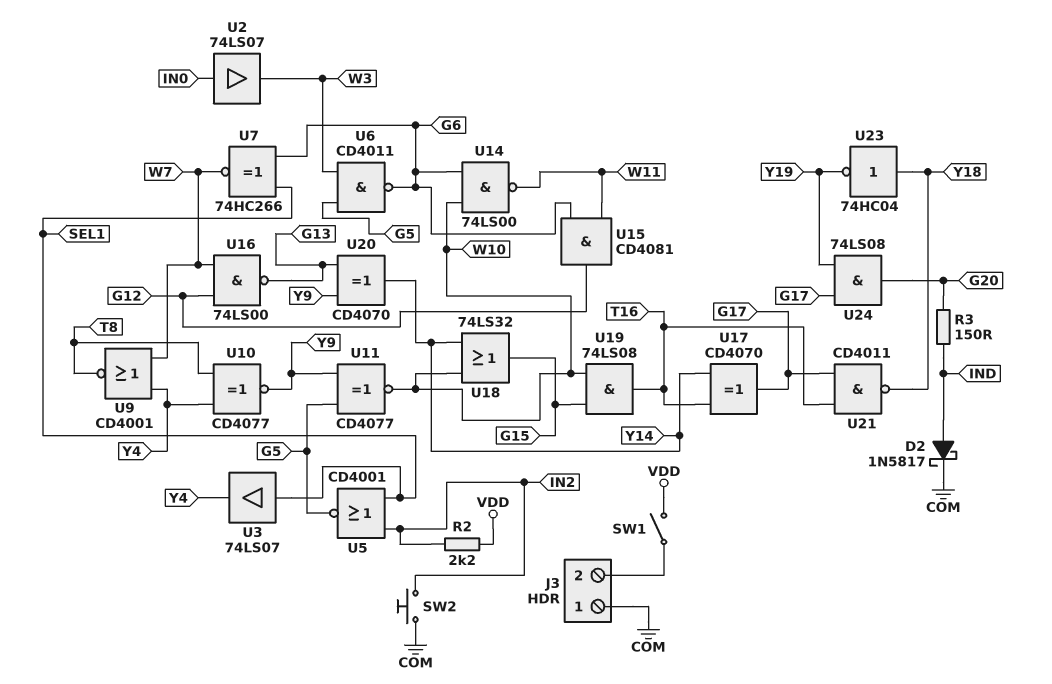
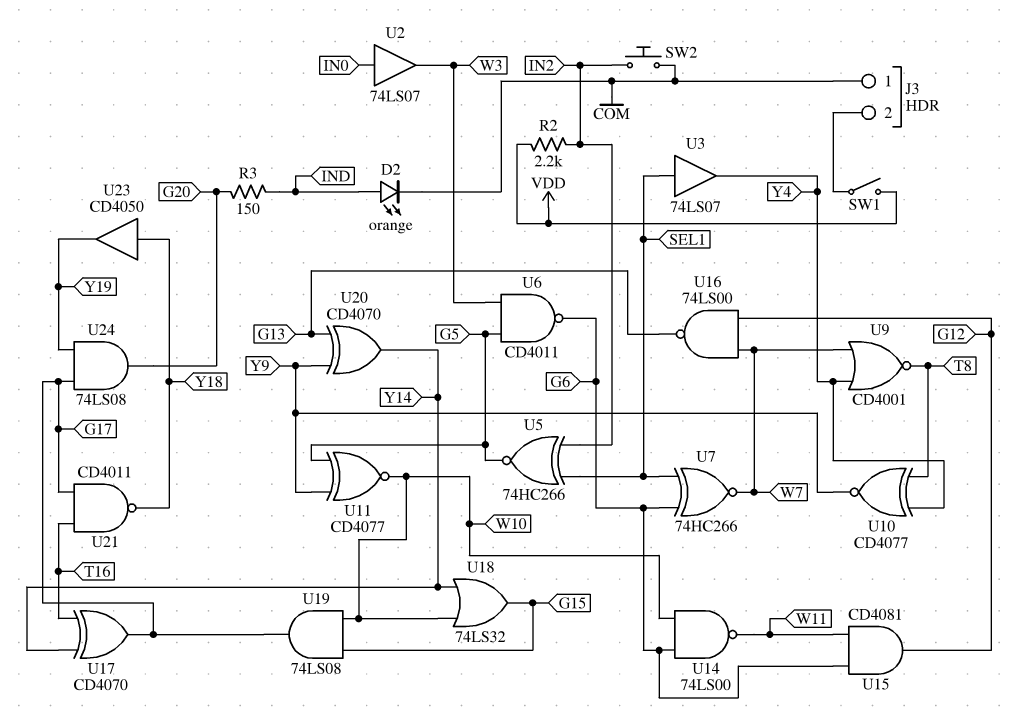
D2: schottky 1N5817 (A IND, K COM) -> LED orange (A IND, K COM)
U5: NOR CD4001 (in IN2, in SEL1, out G5) -> XNOR 74HC266 (in IN2, in SEL1, out G5)
U19: AND 74LS08 (in G15, in W10, out T16) -> AND 74LS08 (in G15, in W10, out G17)
U23: NOT 74HC04 (in Y18, out Y19) -> buffer CD4050 (in Y18, out Y19)

